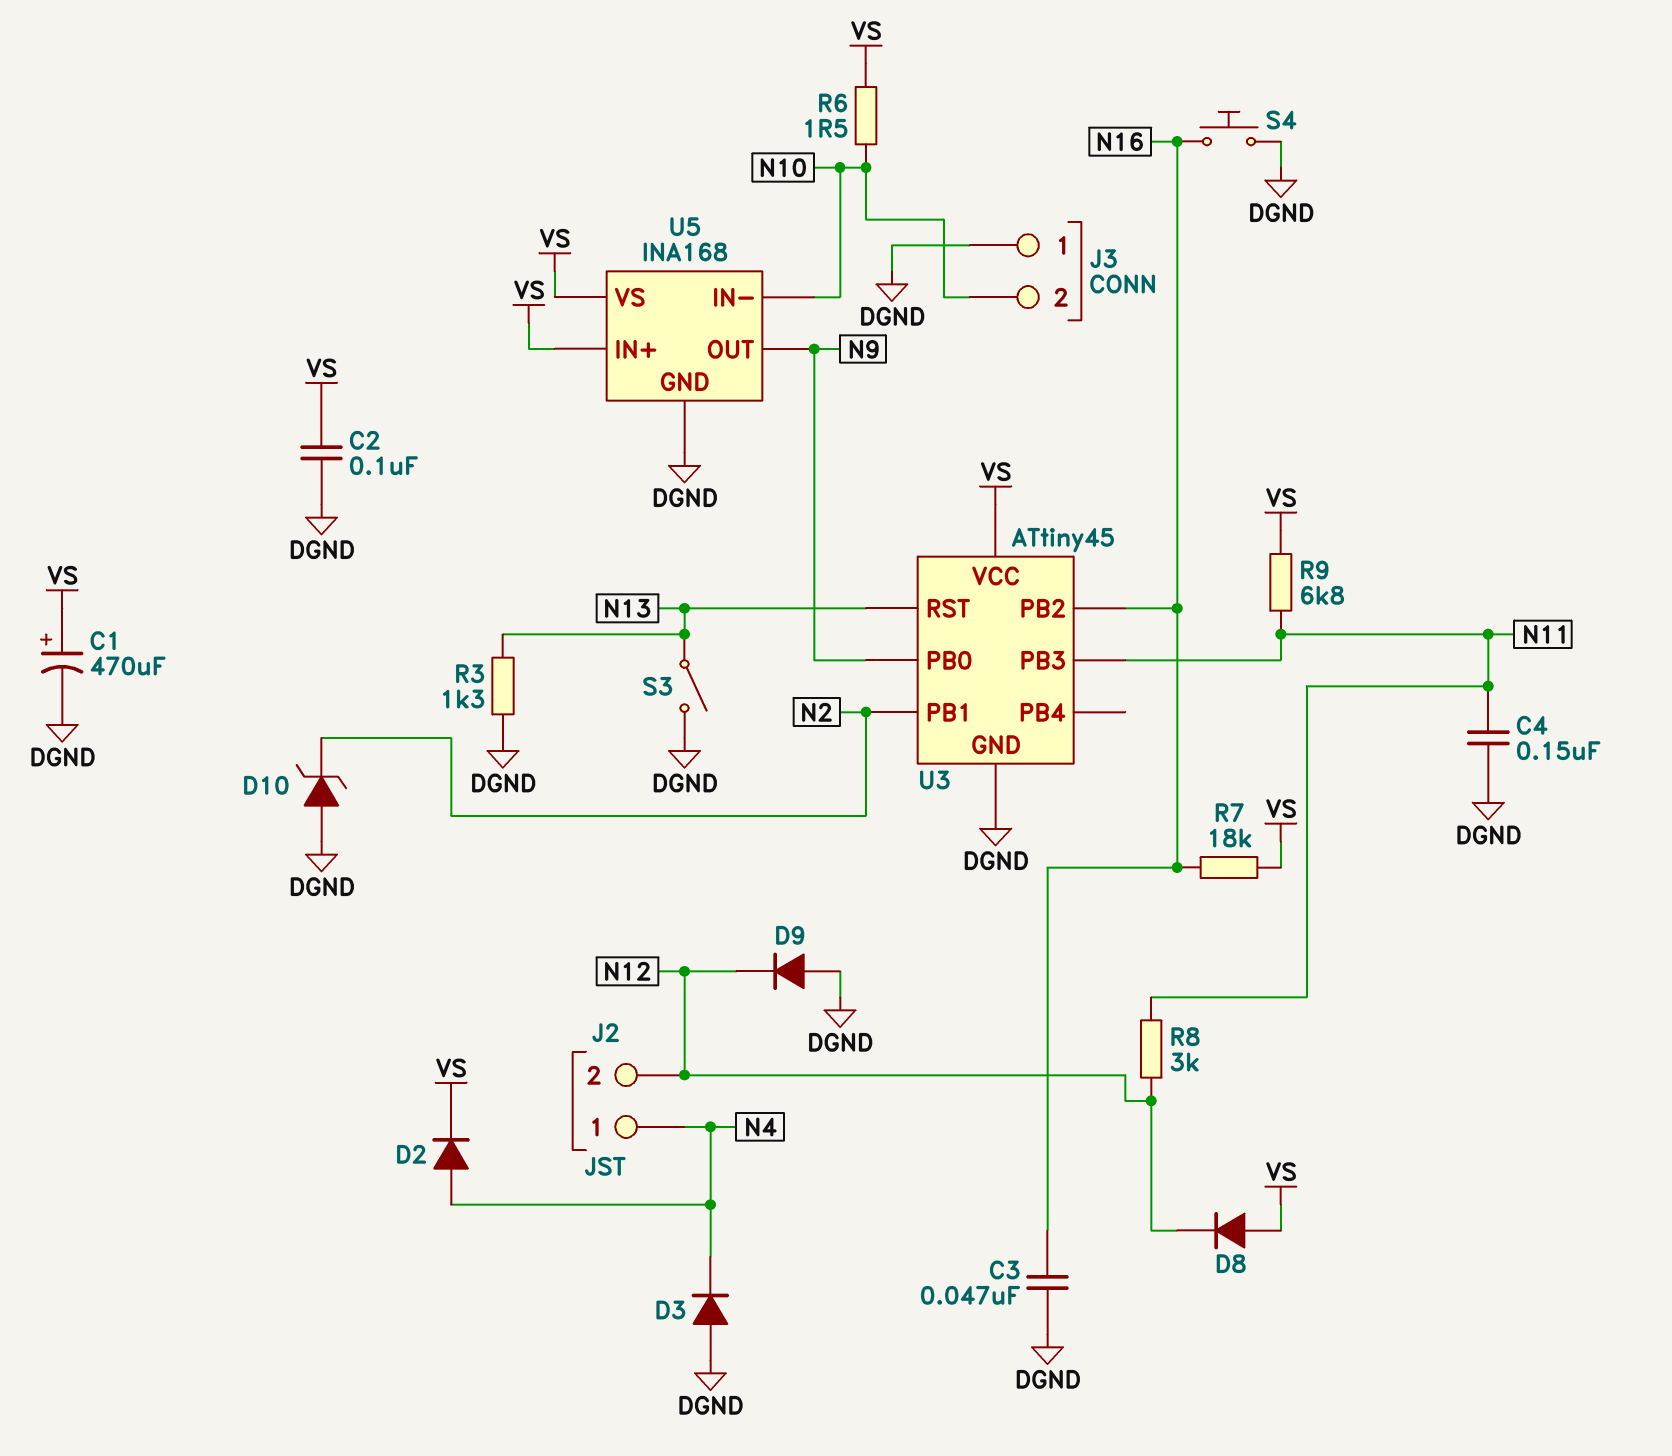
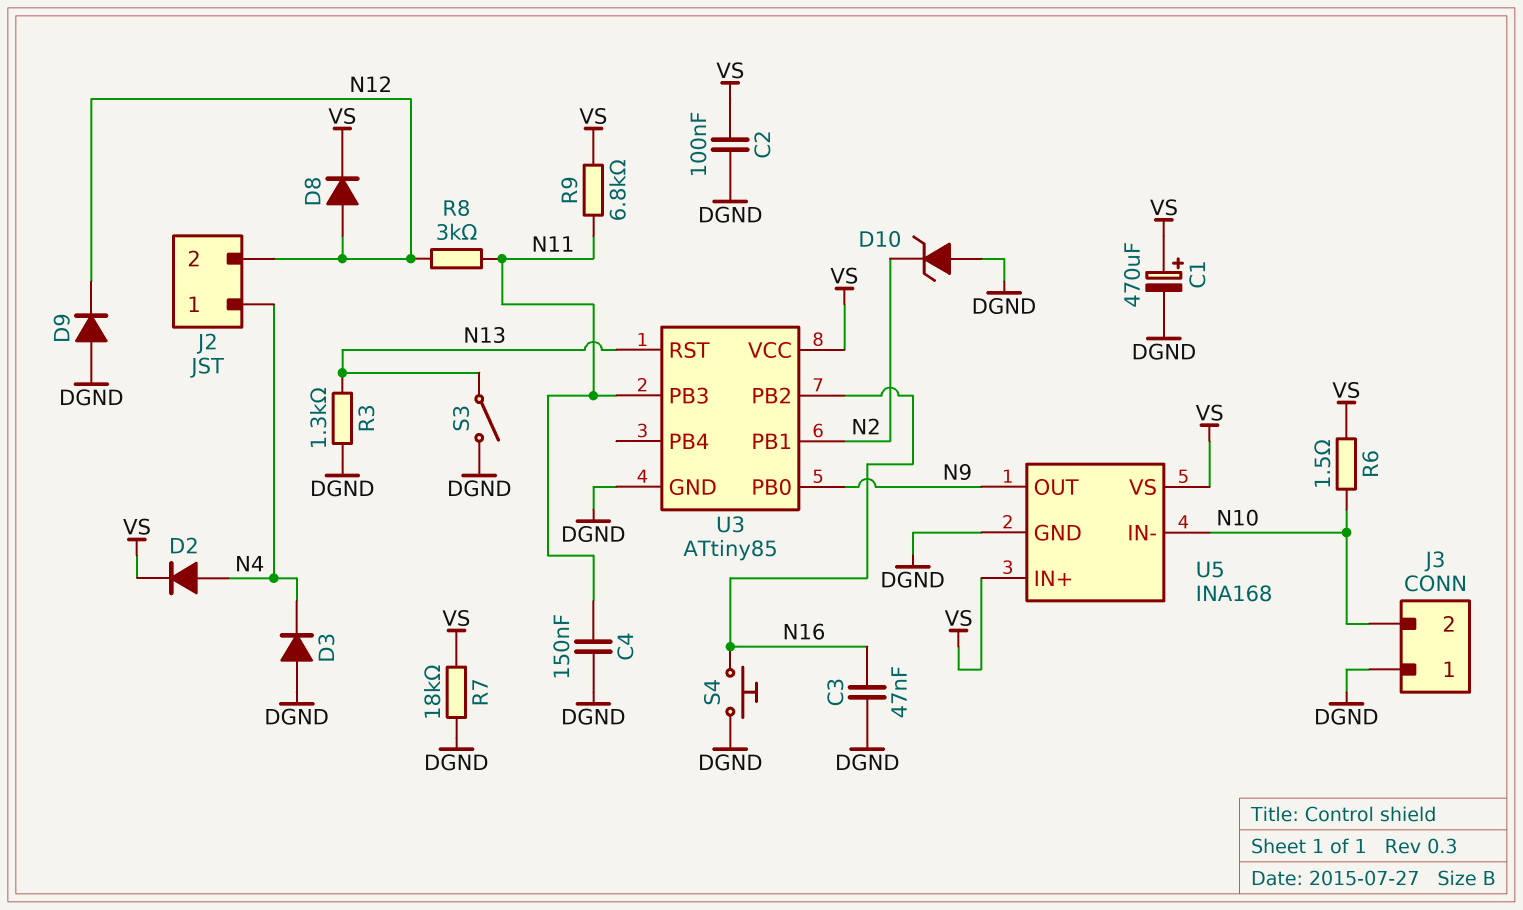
D8: diode (A VS, K N12) -> diode (A N12, K VS)
R7: 18k (N16, VS) -> 18k (DGND, VS)
U3: ATtiny45 -> ATtiny85

